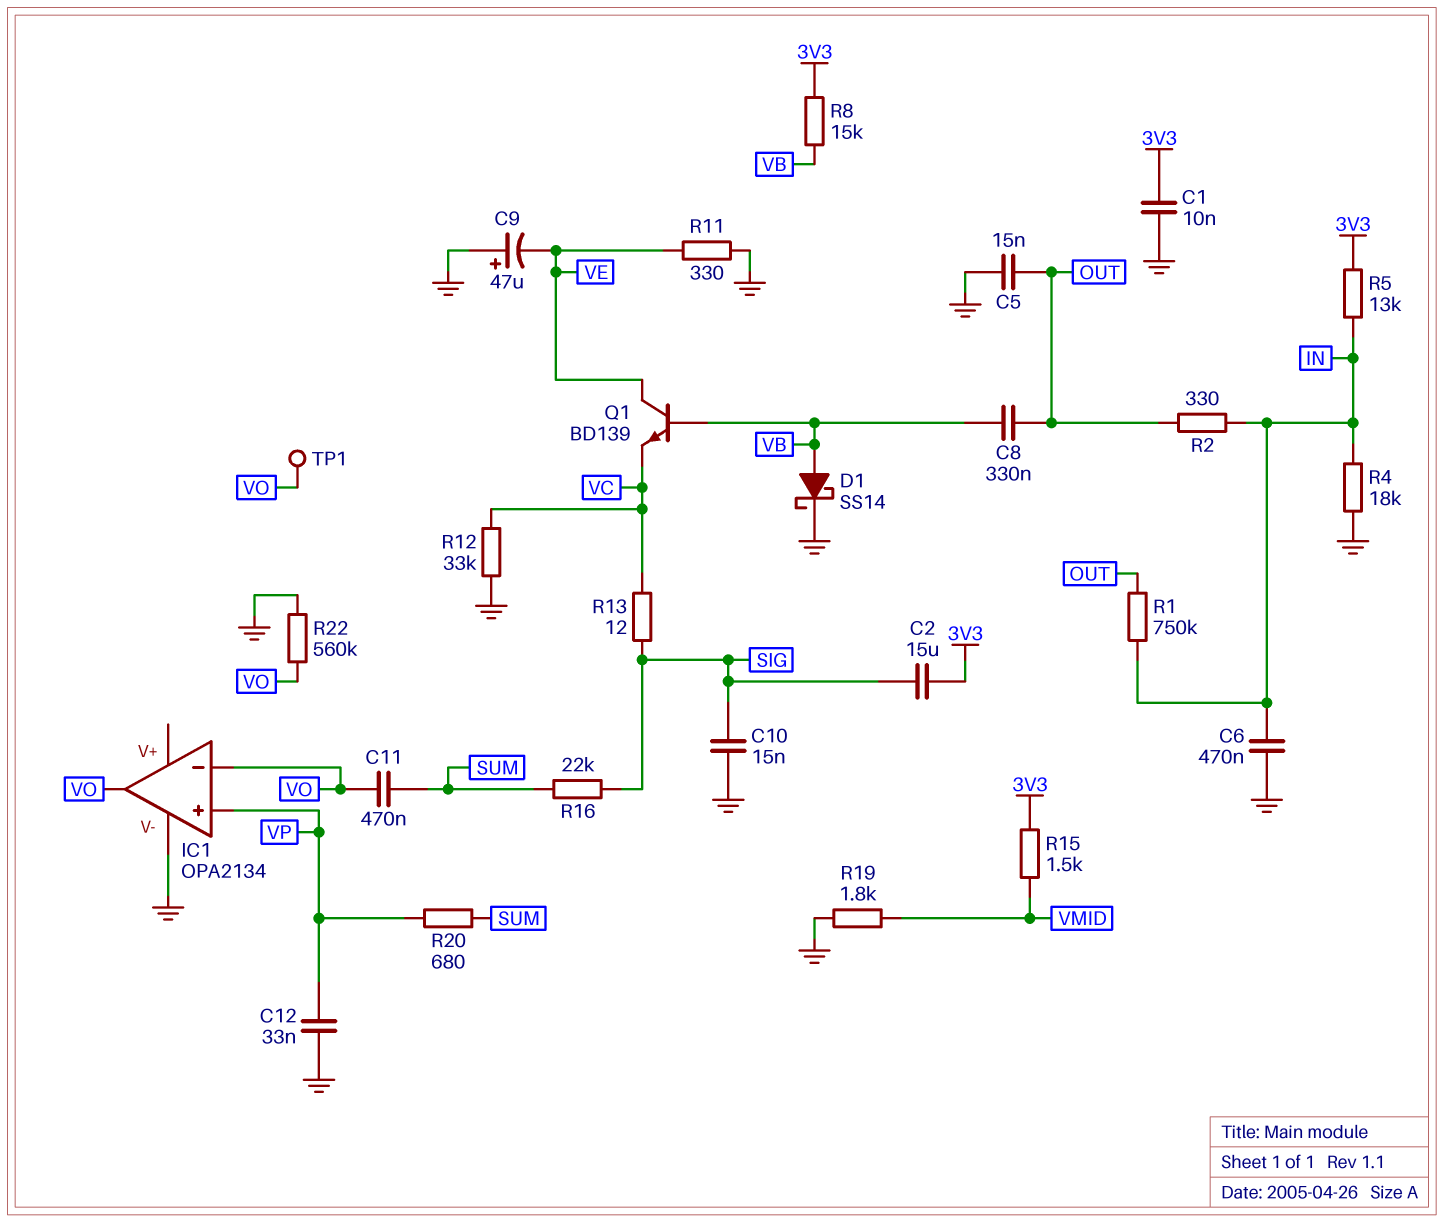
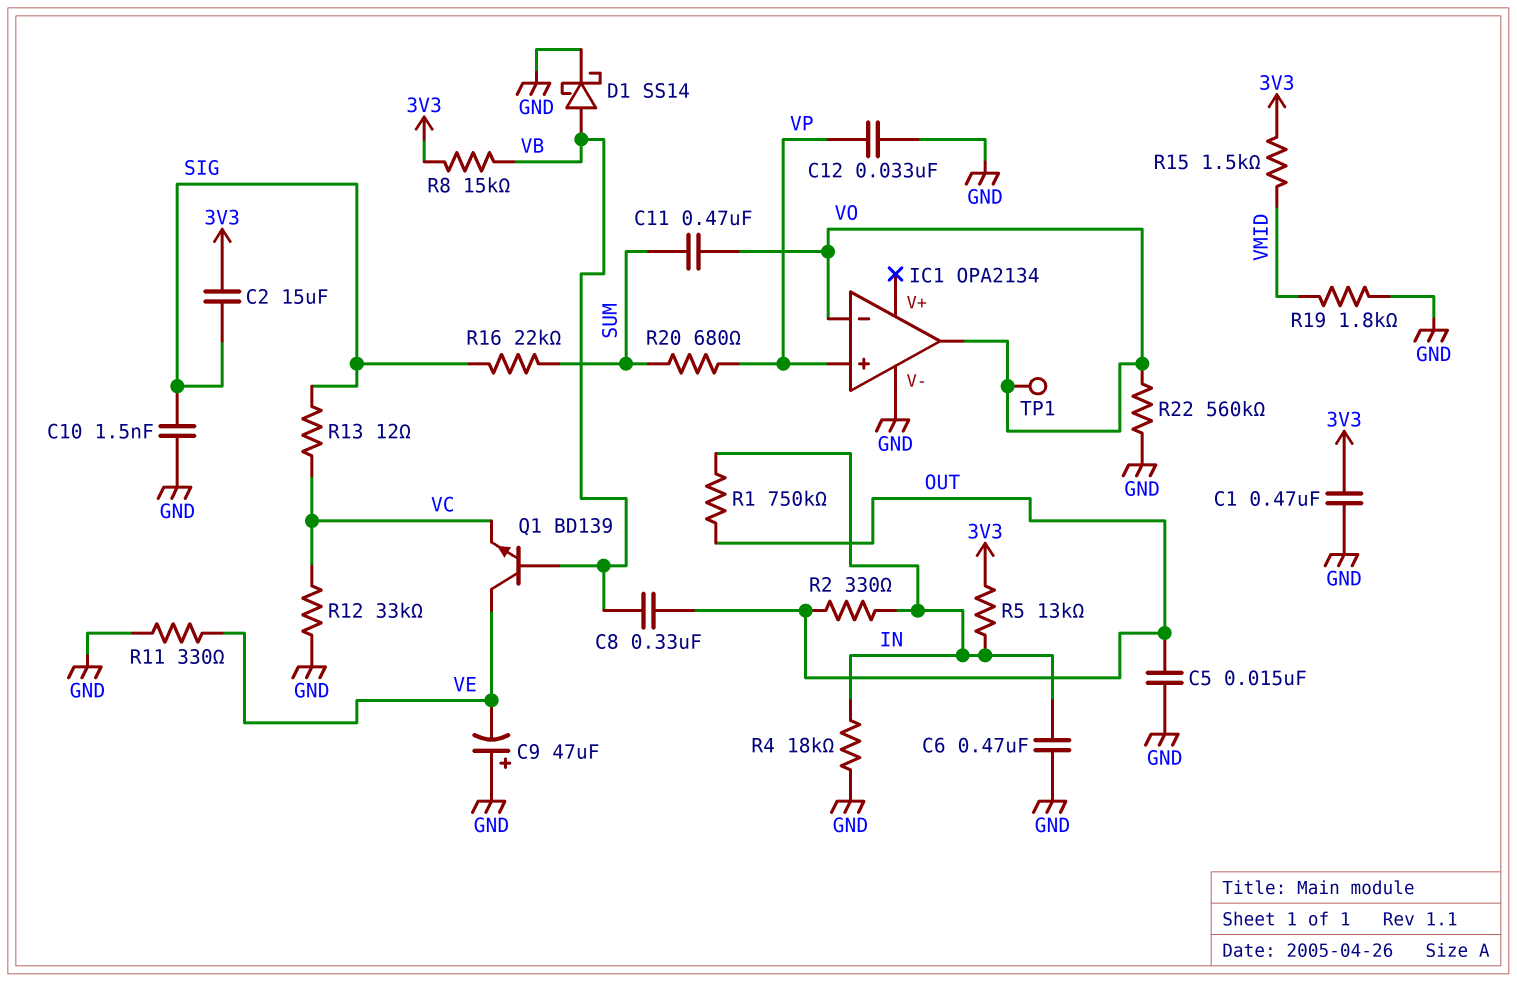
C1: 10nF (3V3, GND) -> 470nF (3V3, GND)
C10: 15nF (GND, SIG) -> 1.5nF (GND, SIG)

